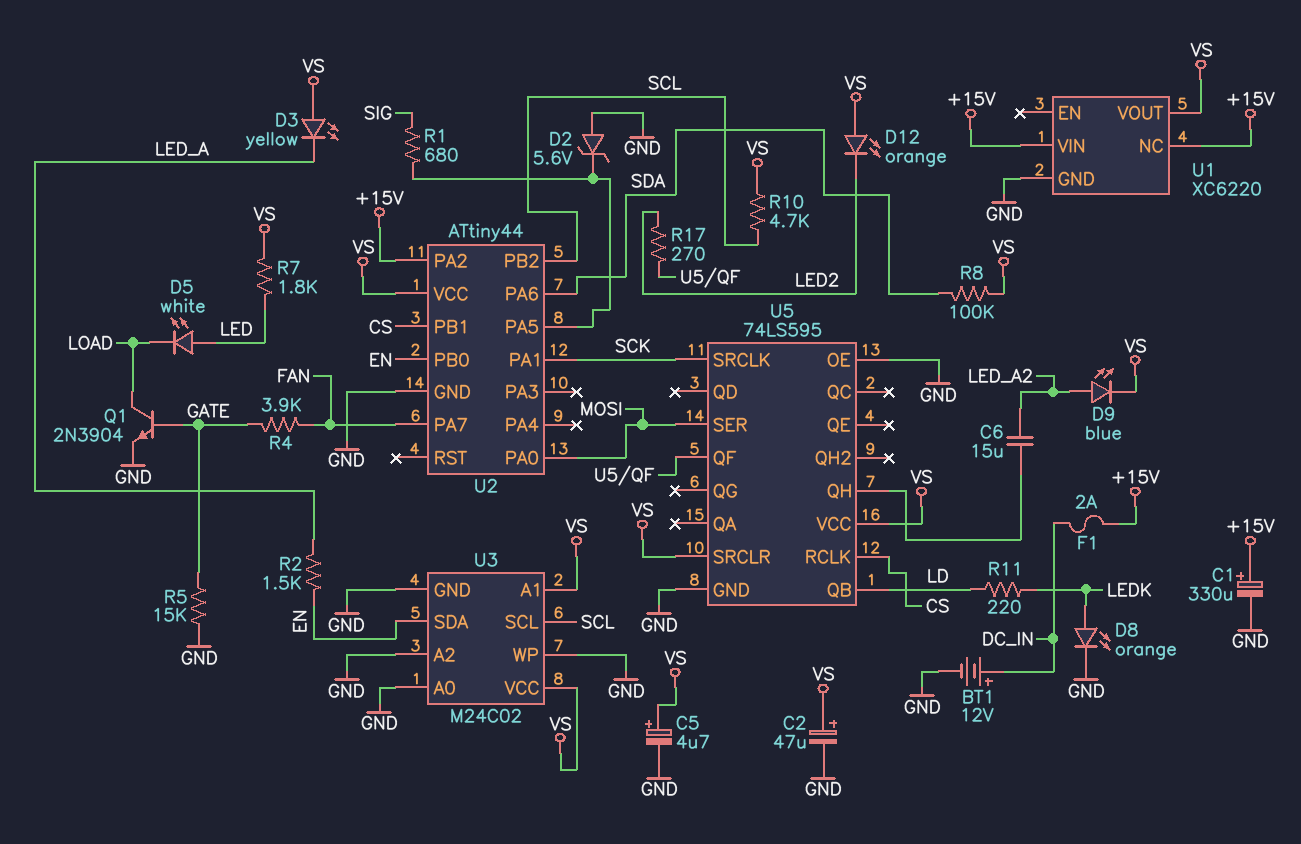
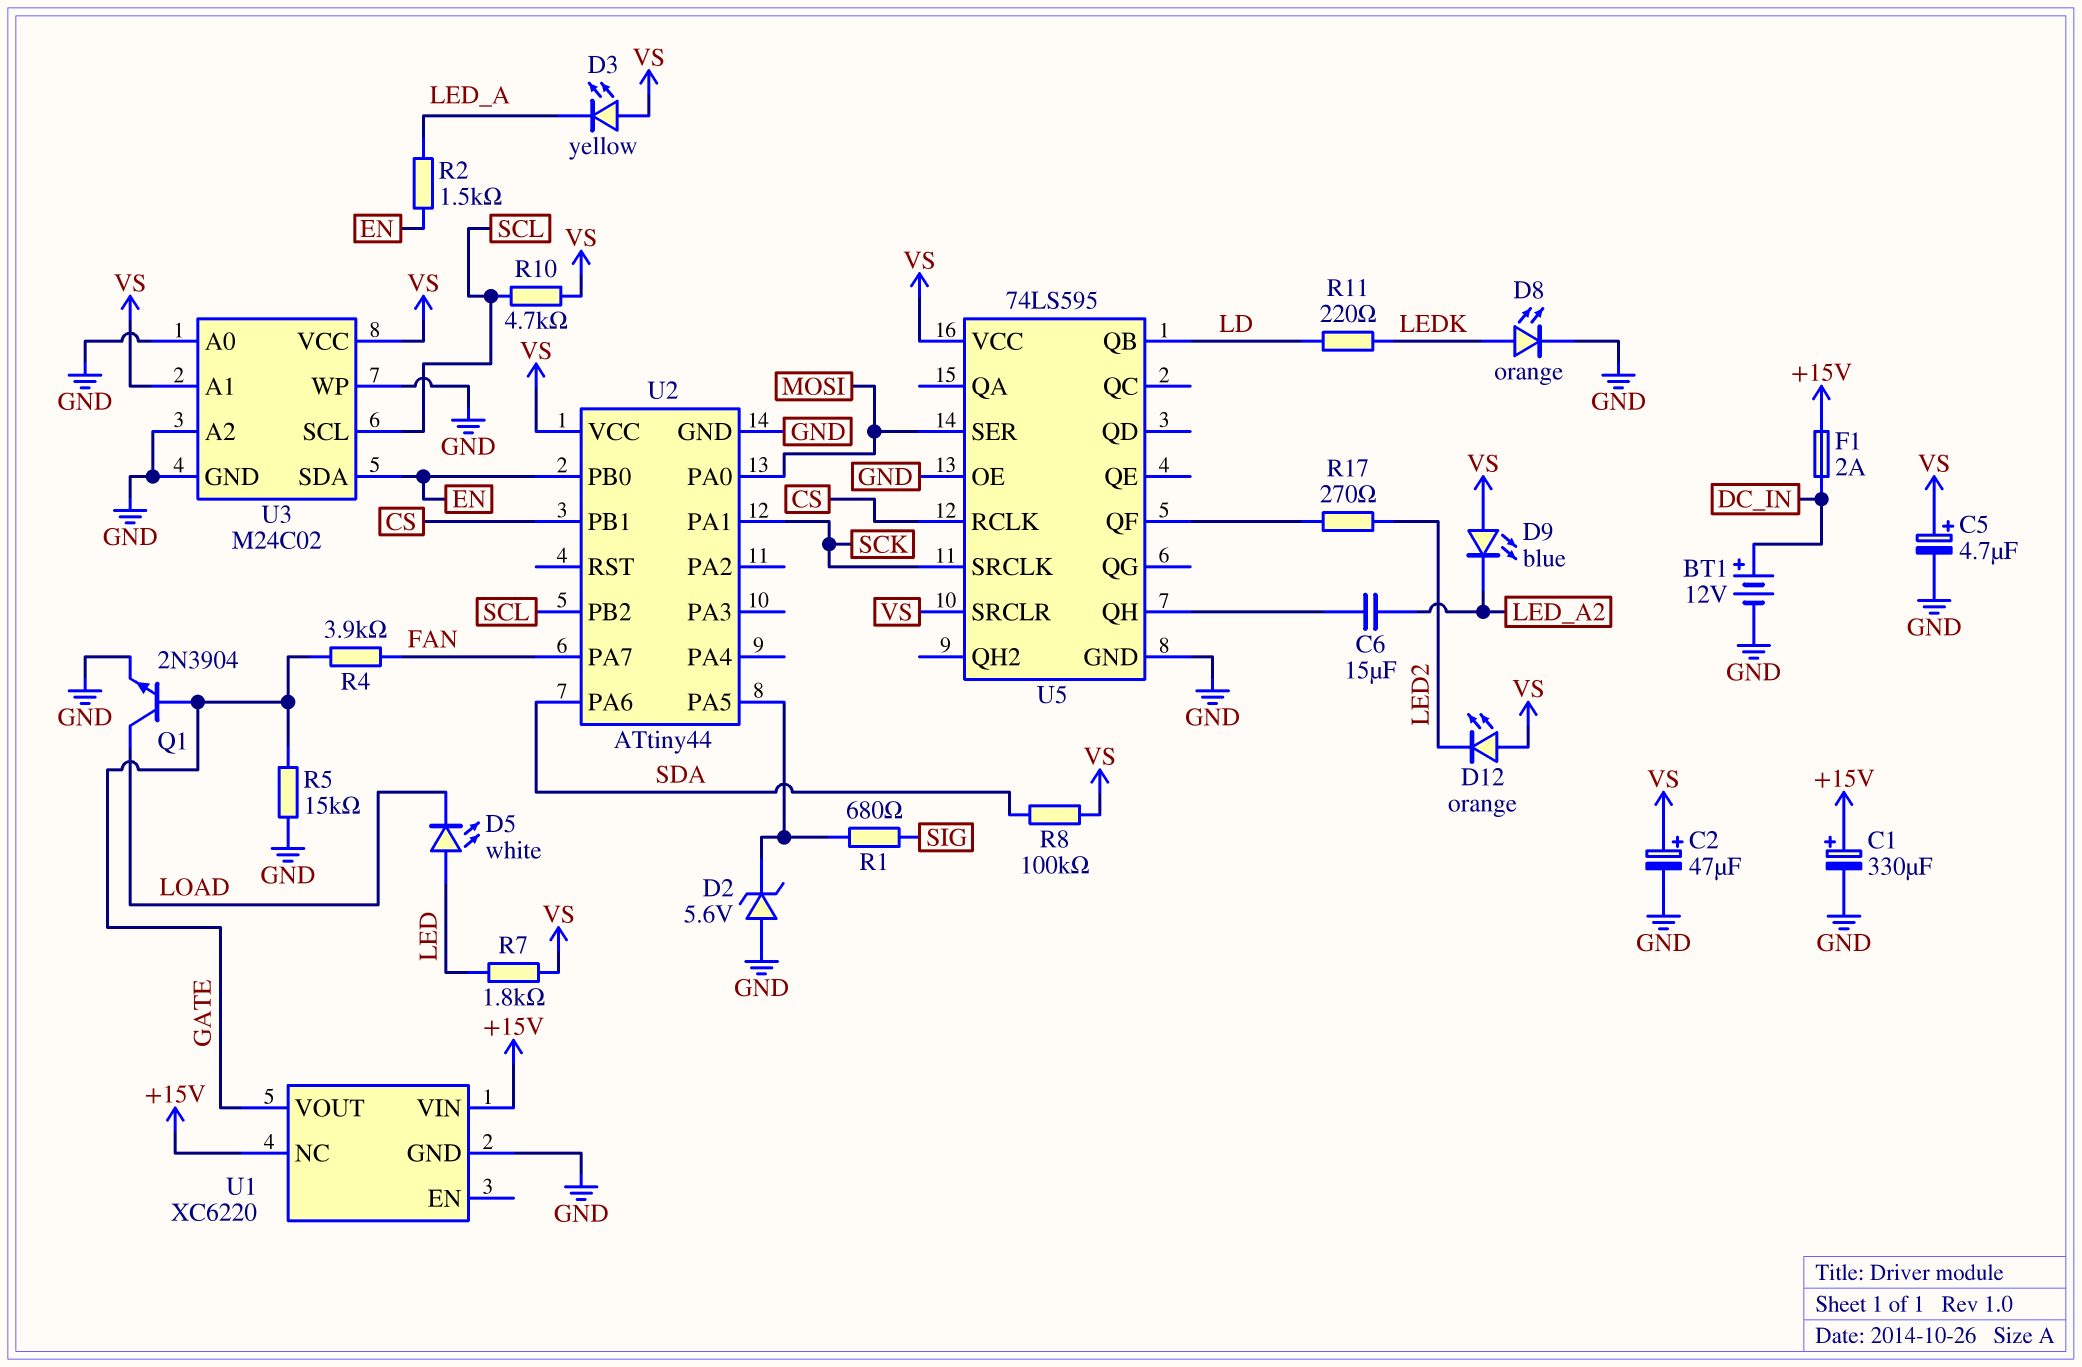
D9: LED blue (A LED_A2, K VS) -> LED blue (A VS, K LED_A2)
U1 pin VOUT: VS -> GATE
U2 pin PA2: +15V -> none

